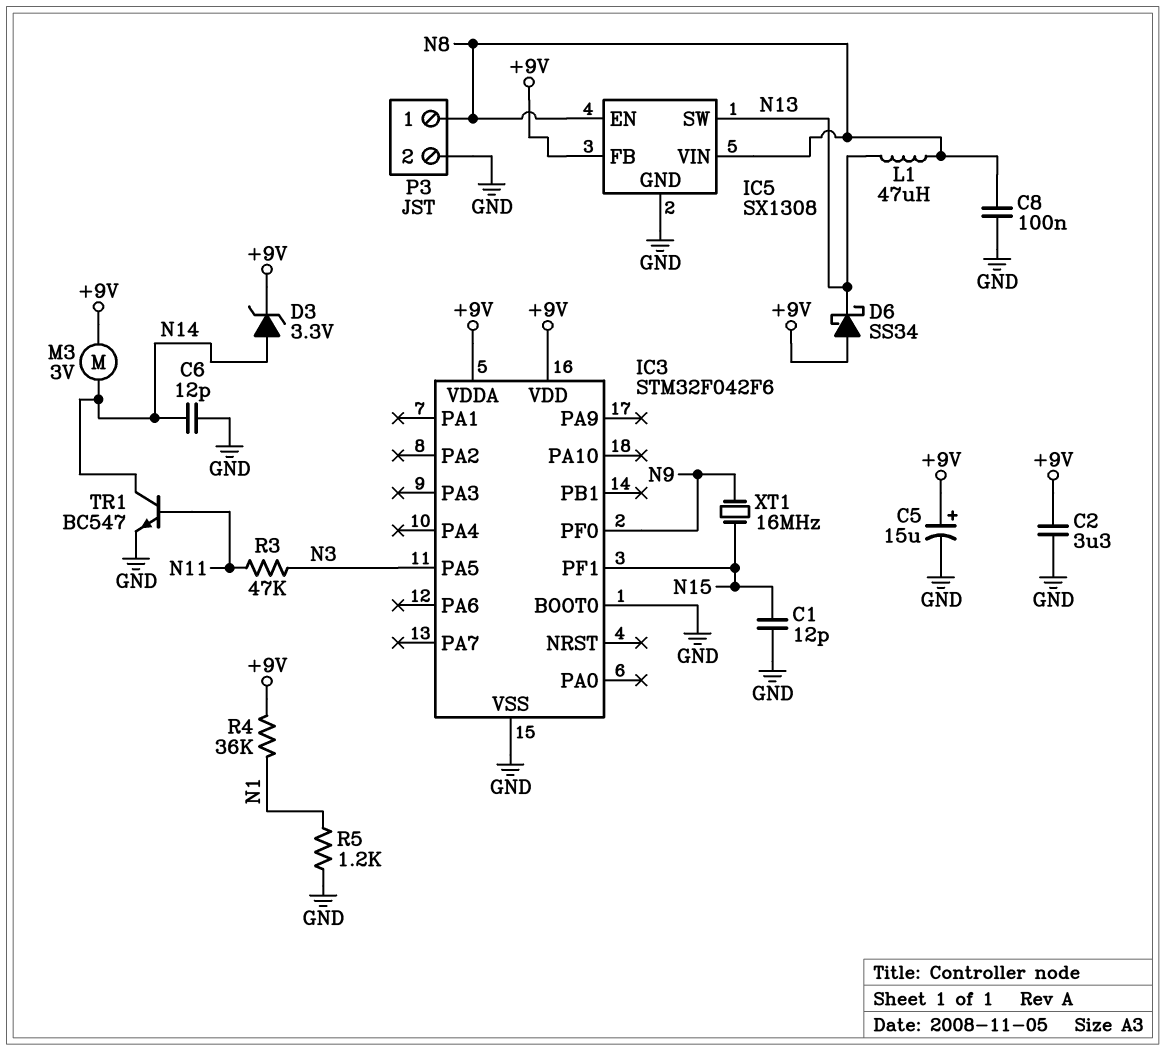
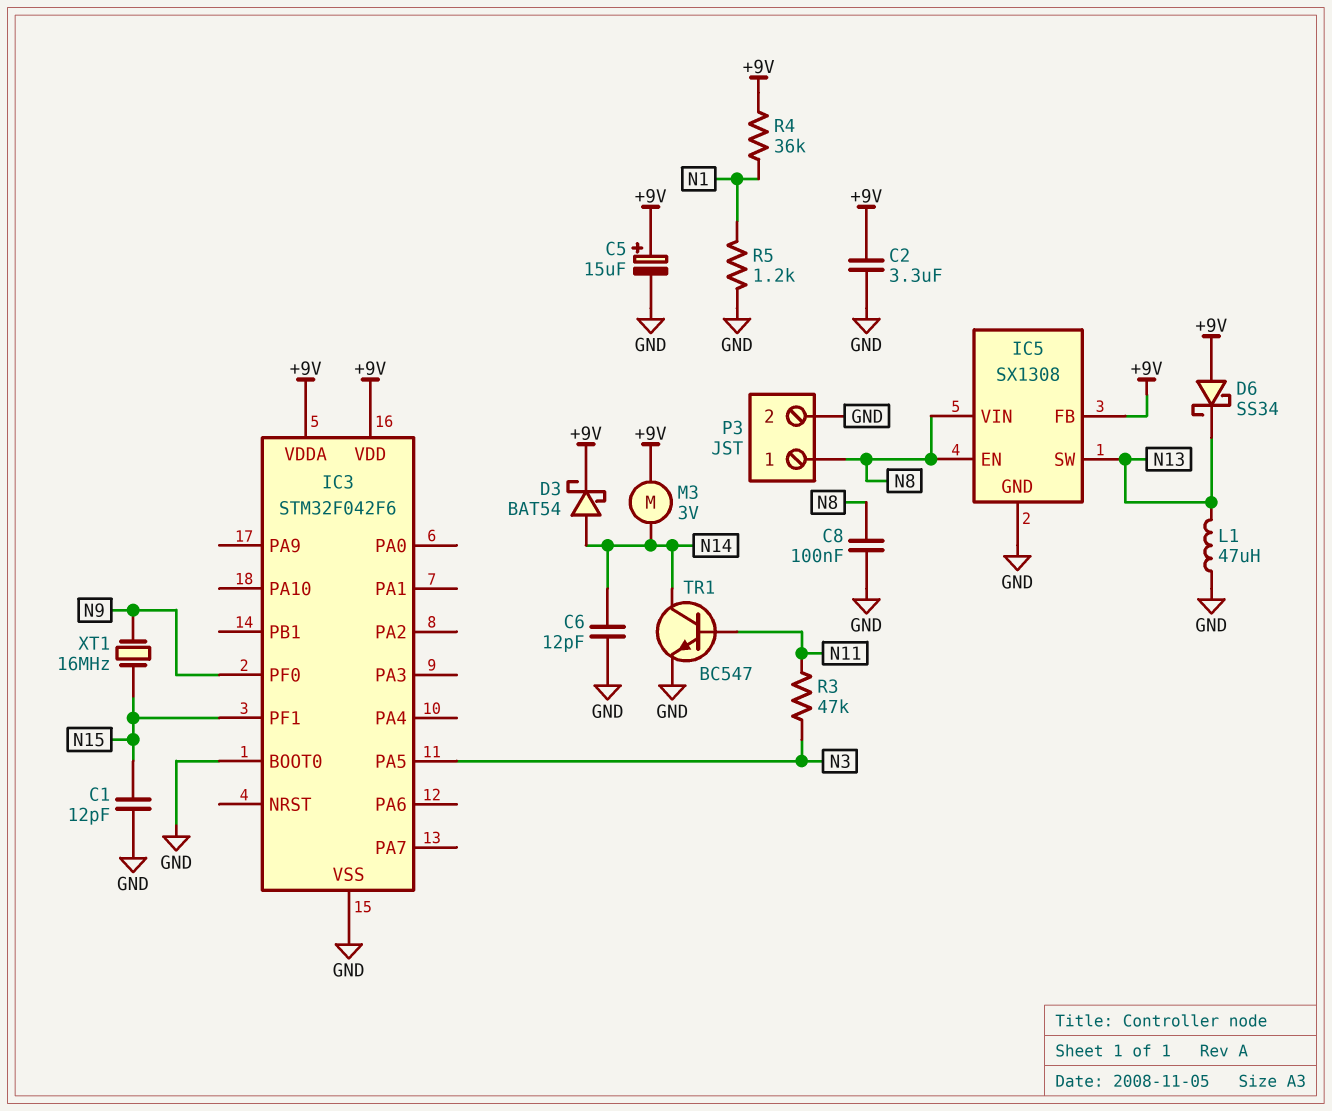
D3: zener 3.3V (A N14, K +9V) -> schottky BAT54 (A N14, K +9V)
L1: 47uH (N8, N13) -> 47uH (GND, N13)

